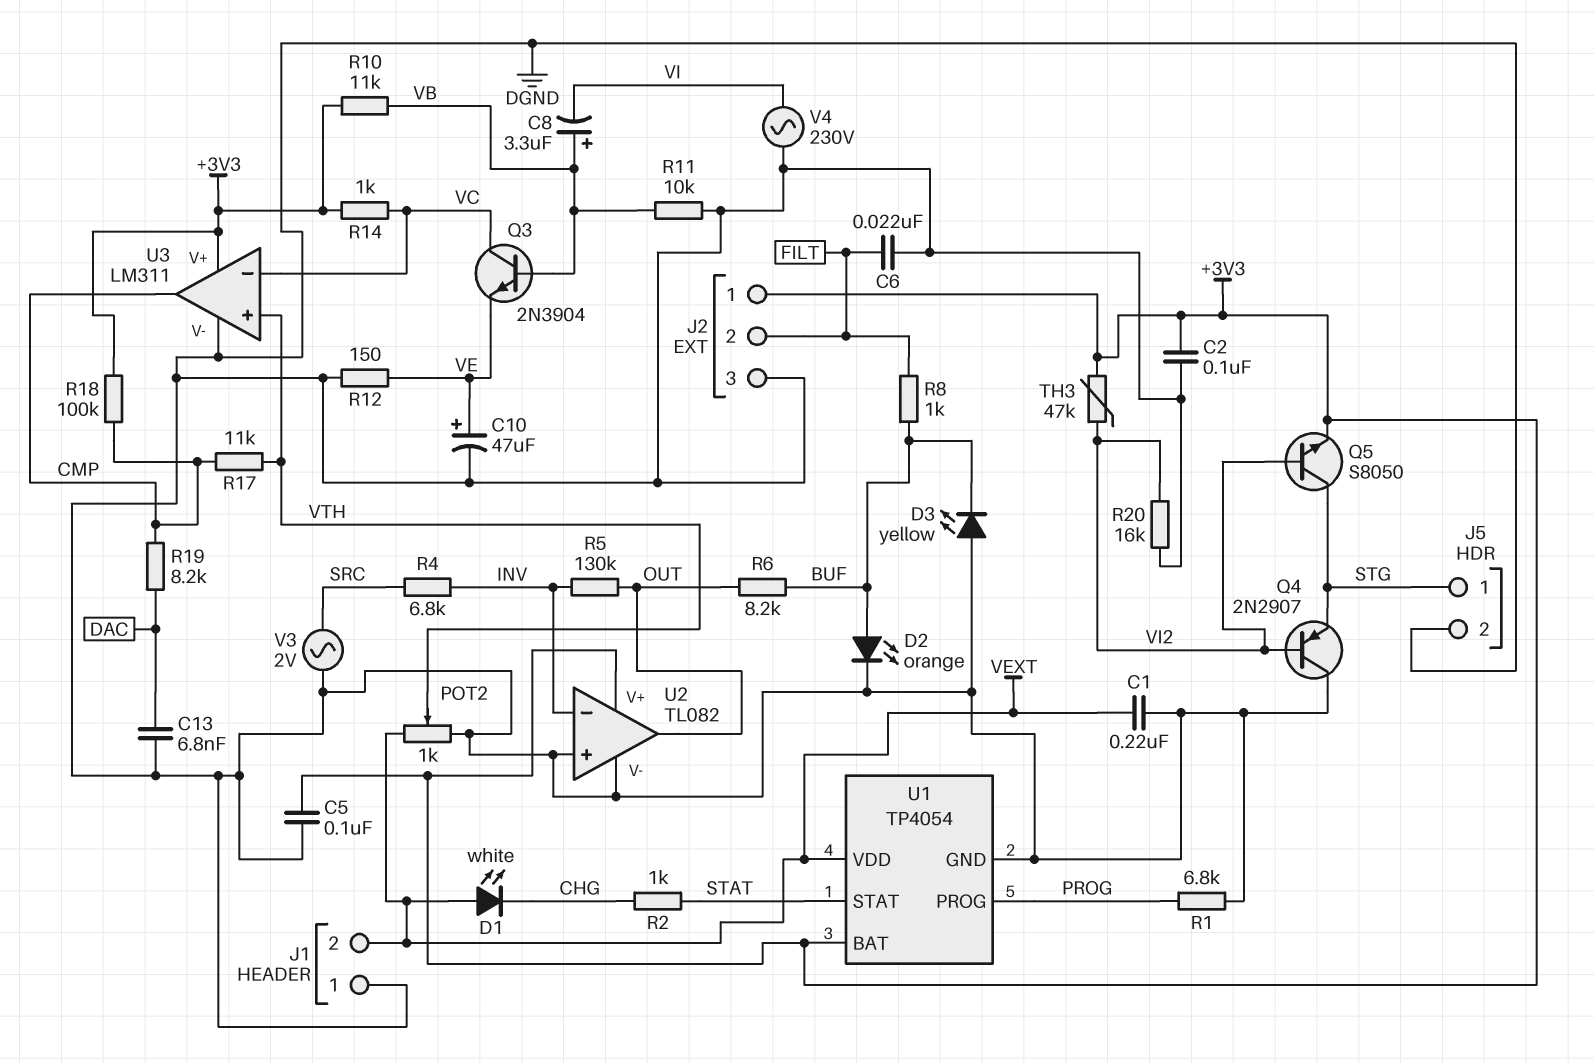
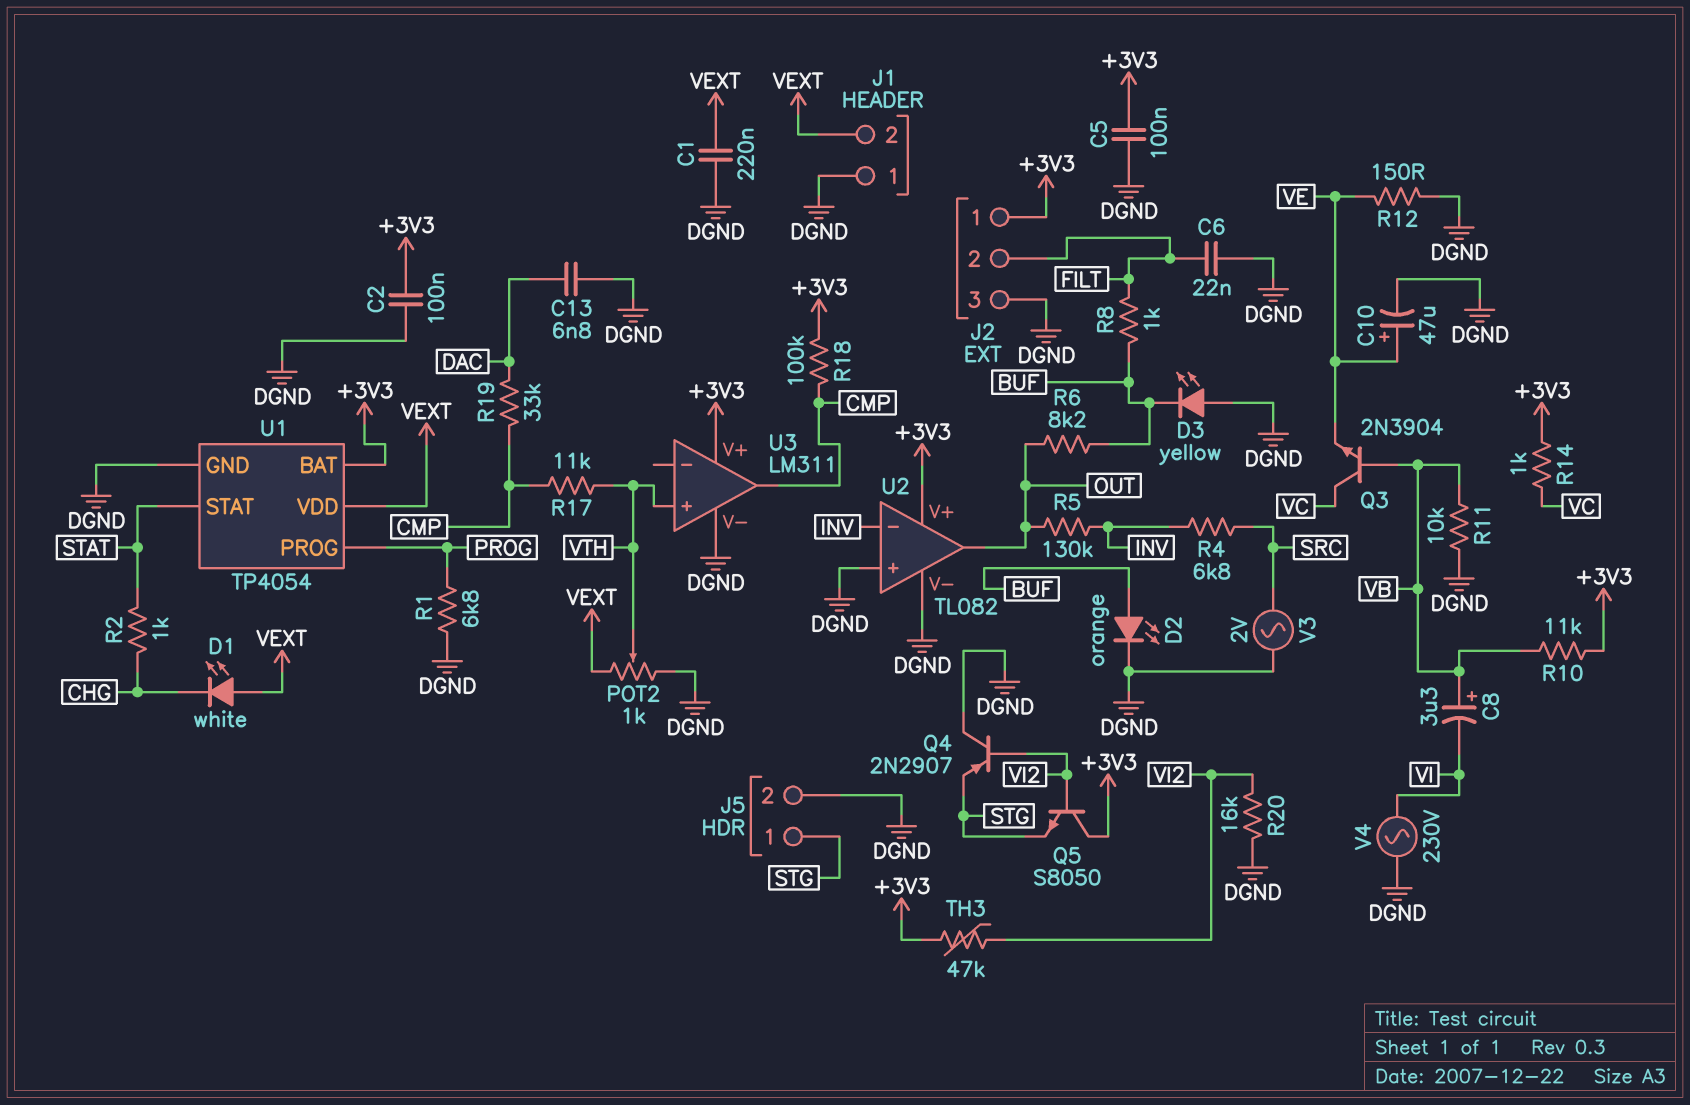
Q5: NPN S8050 (B VI2, C STG, E +3V3) -> NPN S8050 (B VI2, C +3V3, E STG)
R19: 8.2k (CMP, DAC) -> 33k (CMP, DAC)
U3 pin in-: VC -> none

